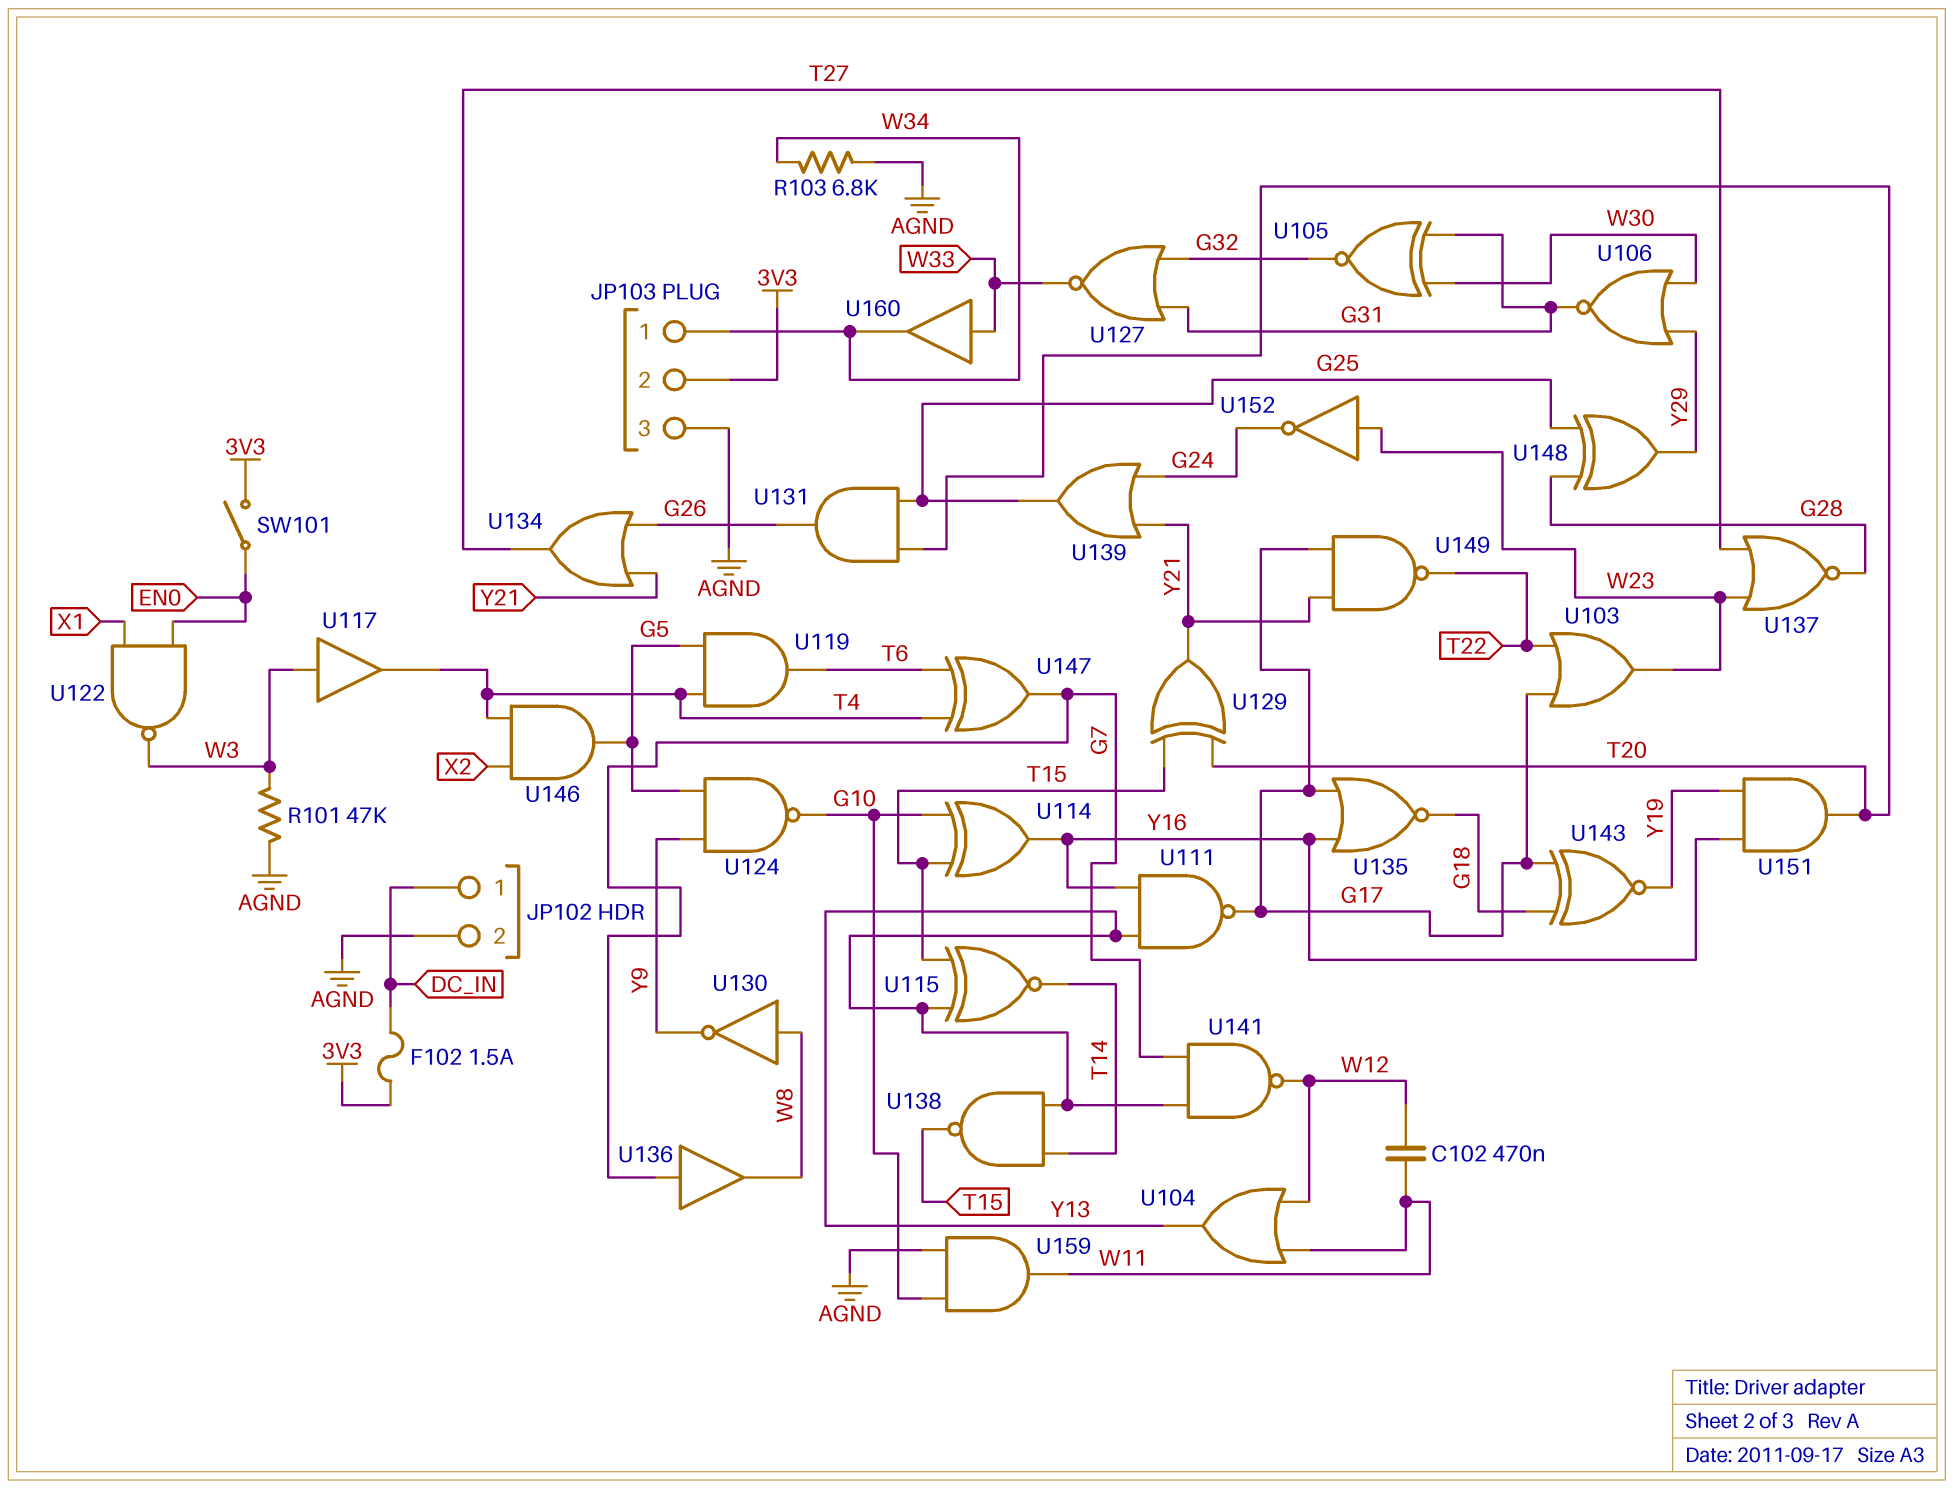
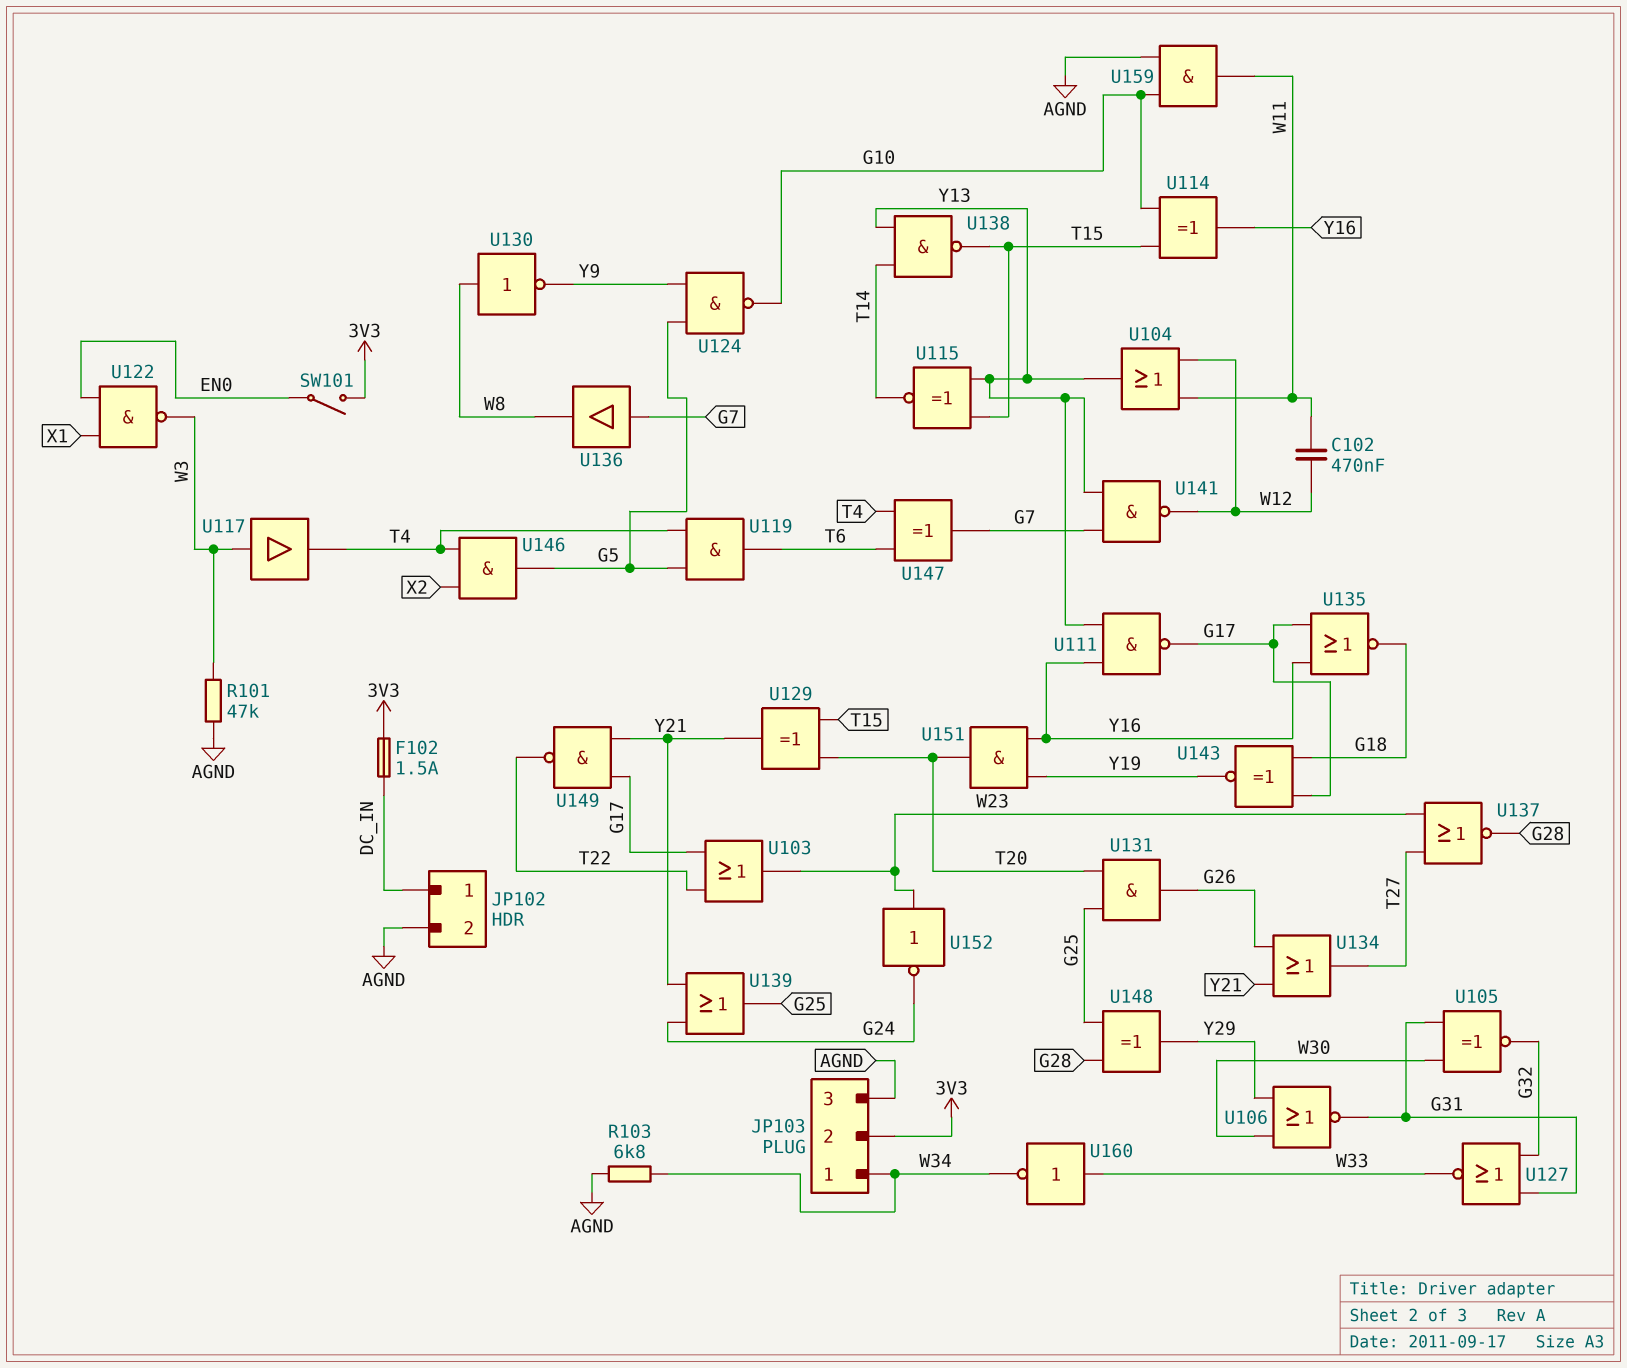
U160: buffer (in W33, out W34) -> NOT (in W33, out W34)

